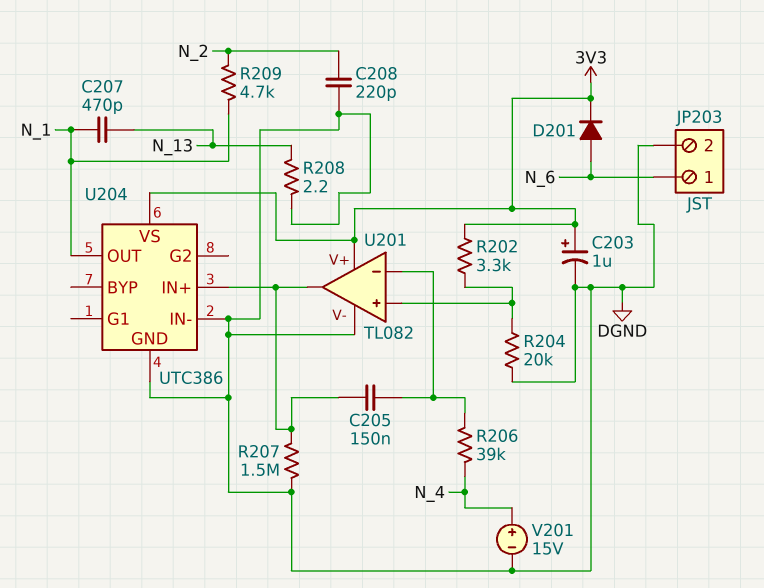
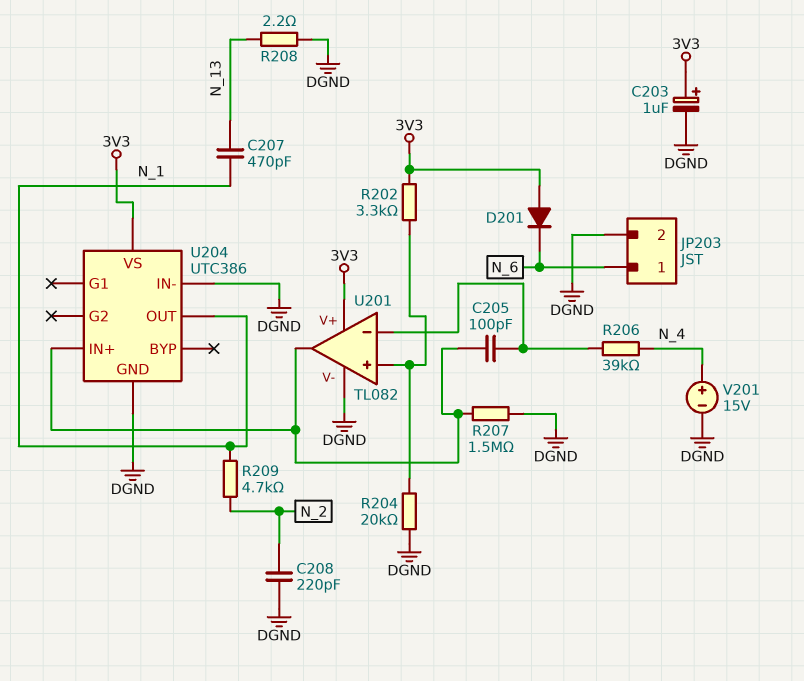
C205: 150nF (U201/in-, U201/out) -> 100pF (U201/in-, U201/out)
D201: diode (A N_6, K 3V3) -> diode (A 3V3, K N_6)

